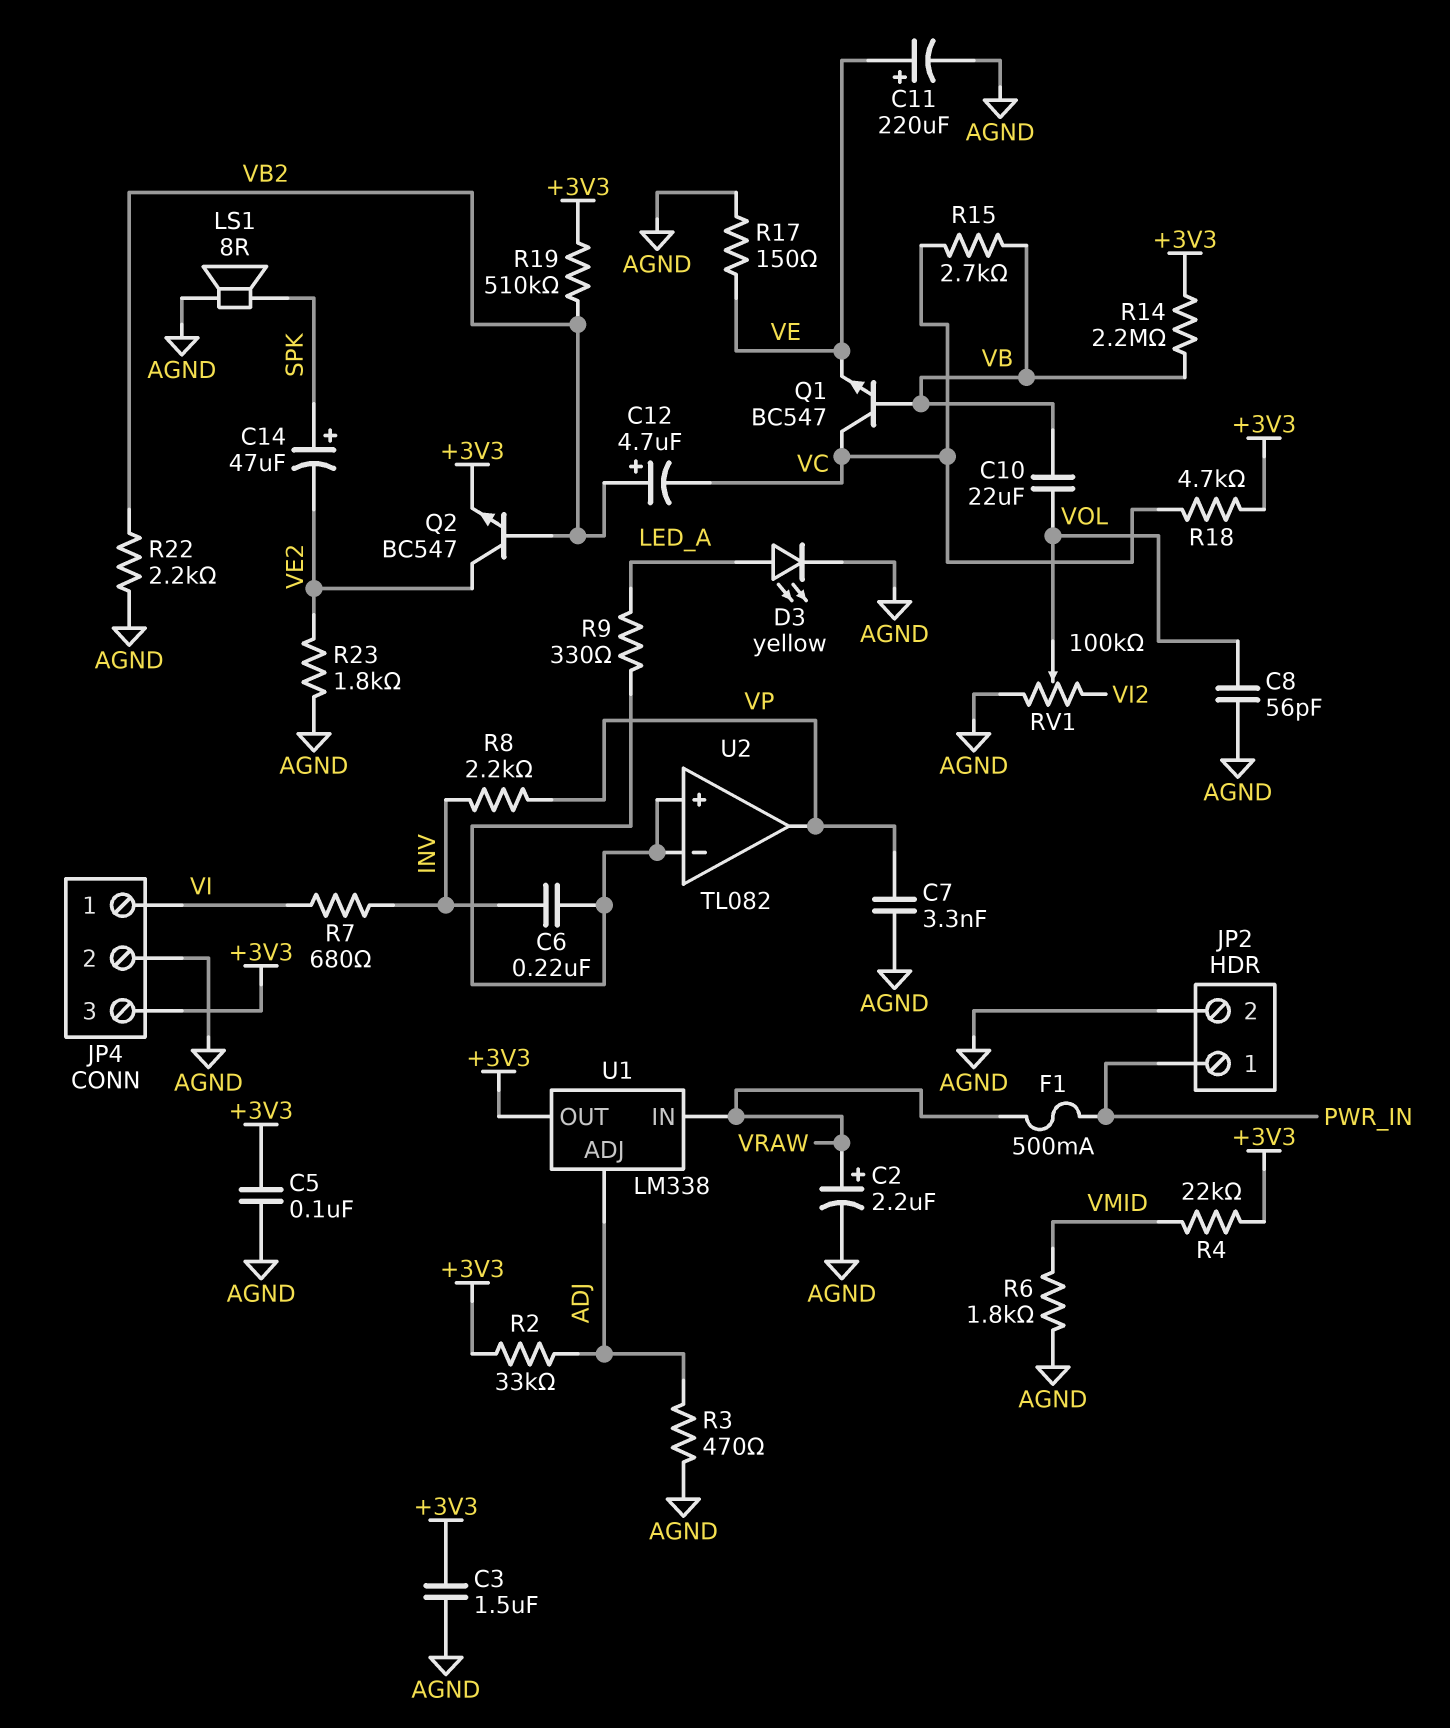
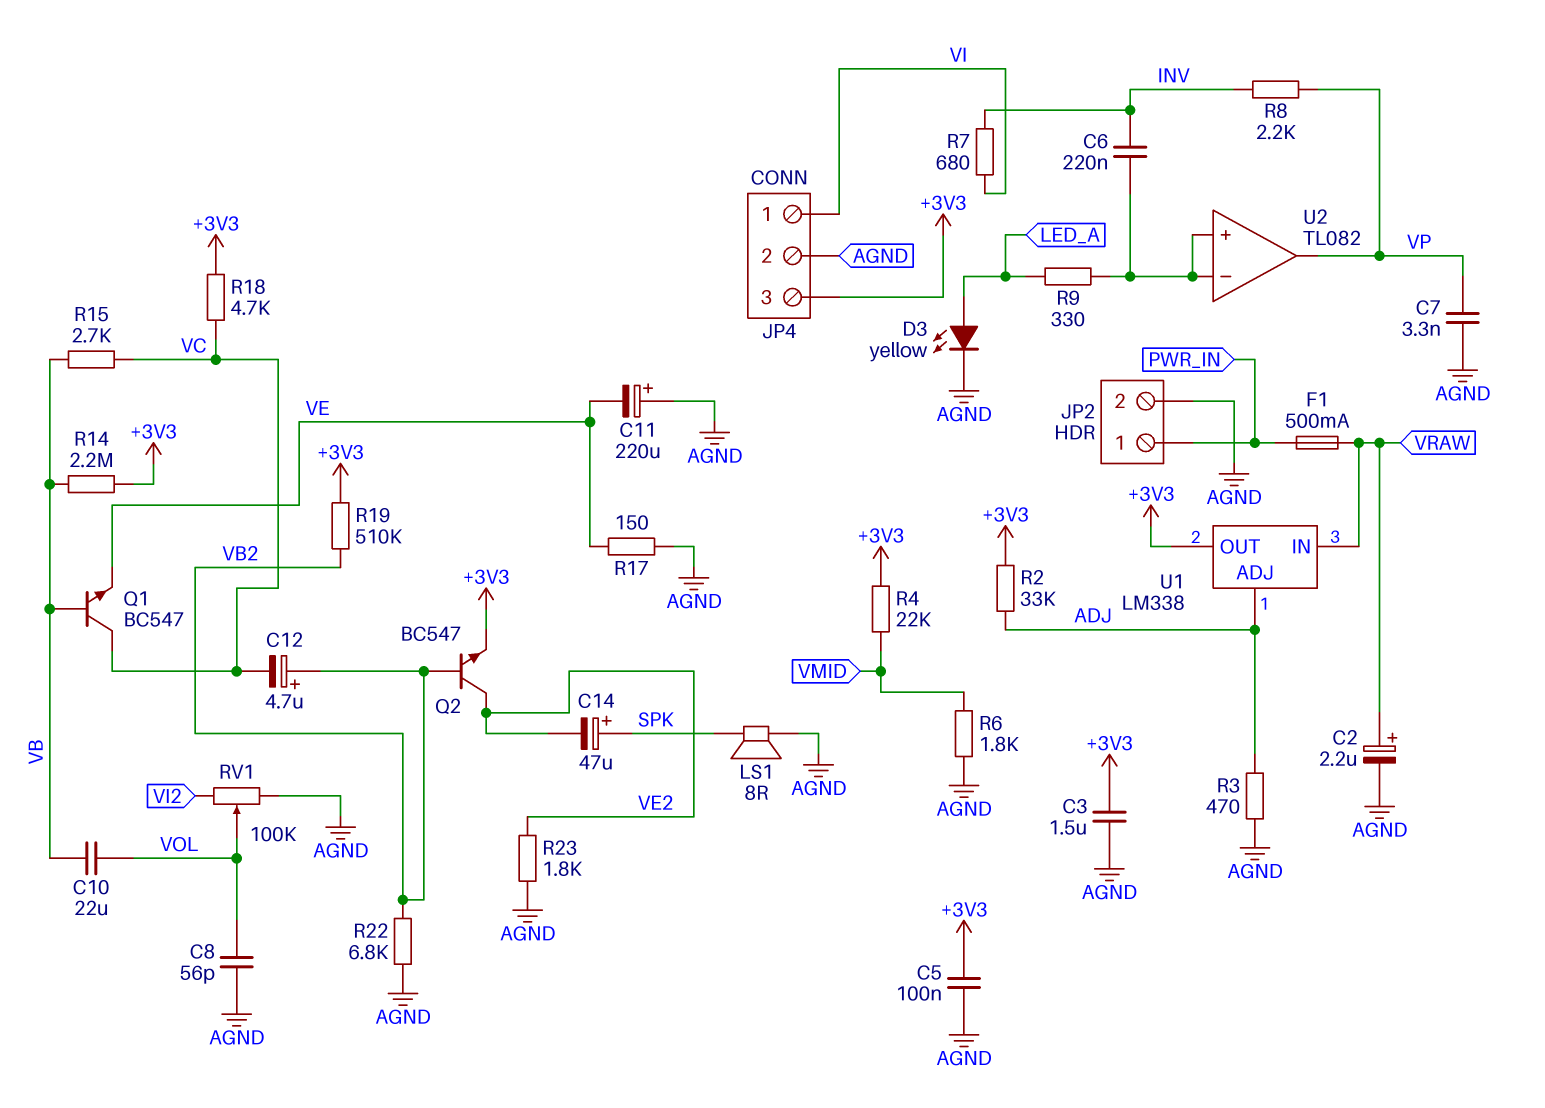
C11: 220uF (plus VE, minus AGND) -> 220uF (plus AGND, minus VE)
R22: 2.2k (AGND, VB2) -> 6.8k (AGND, VB2)

